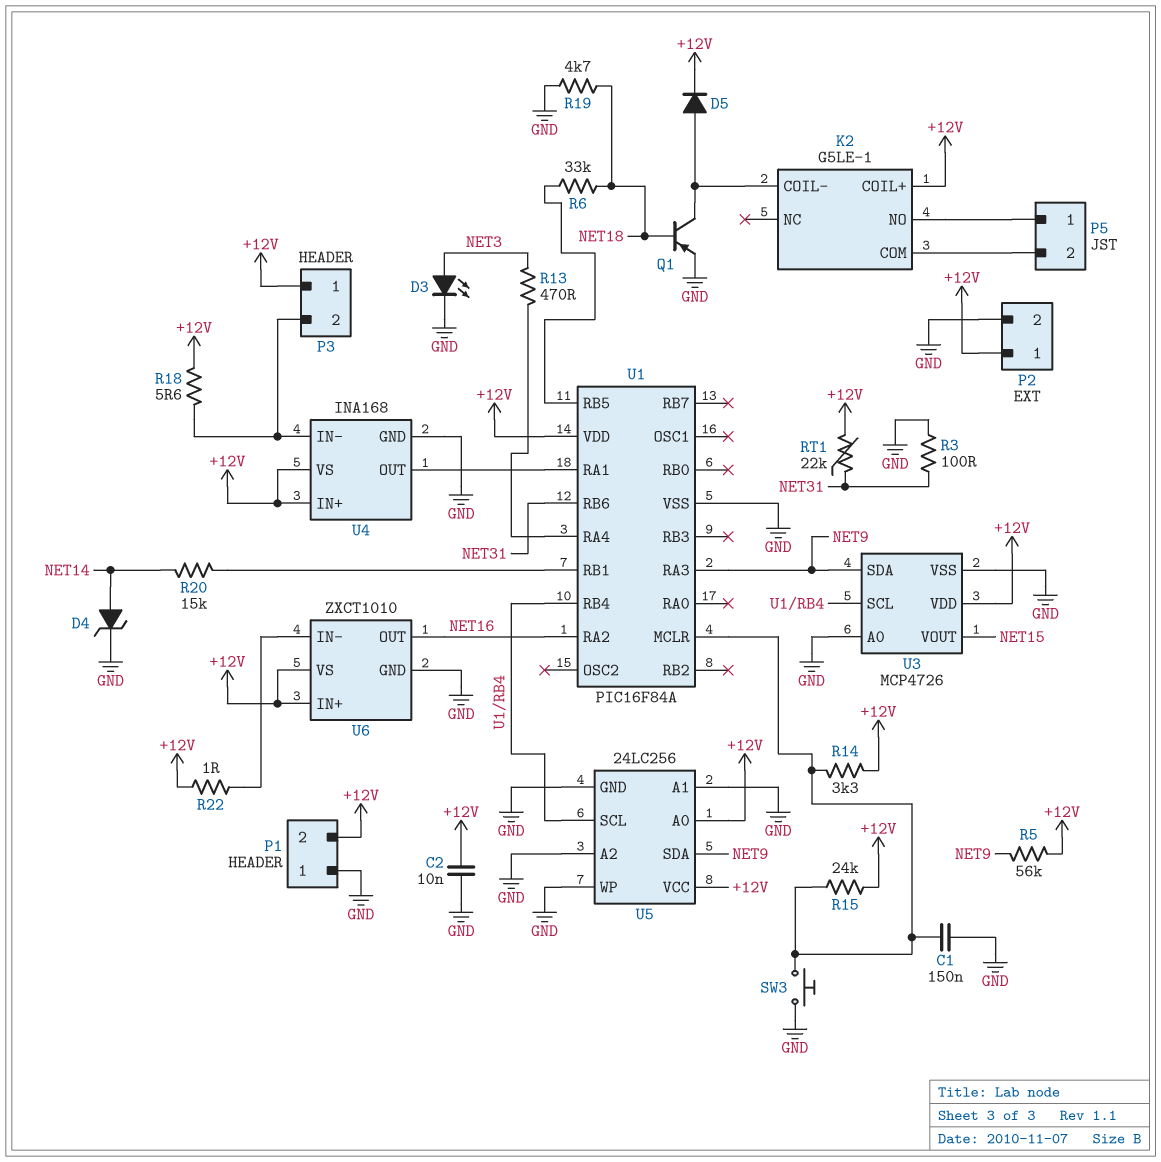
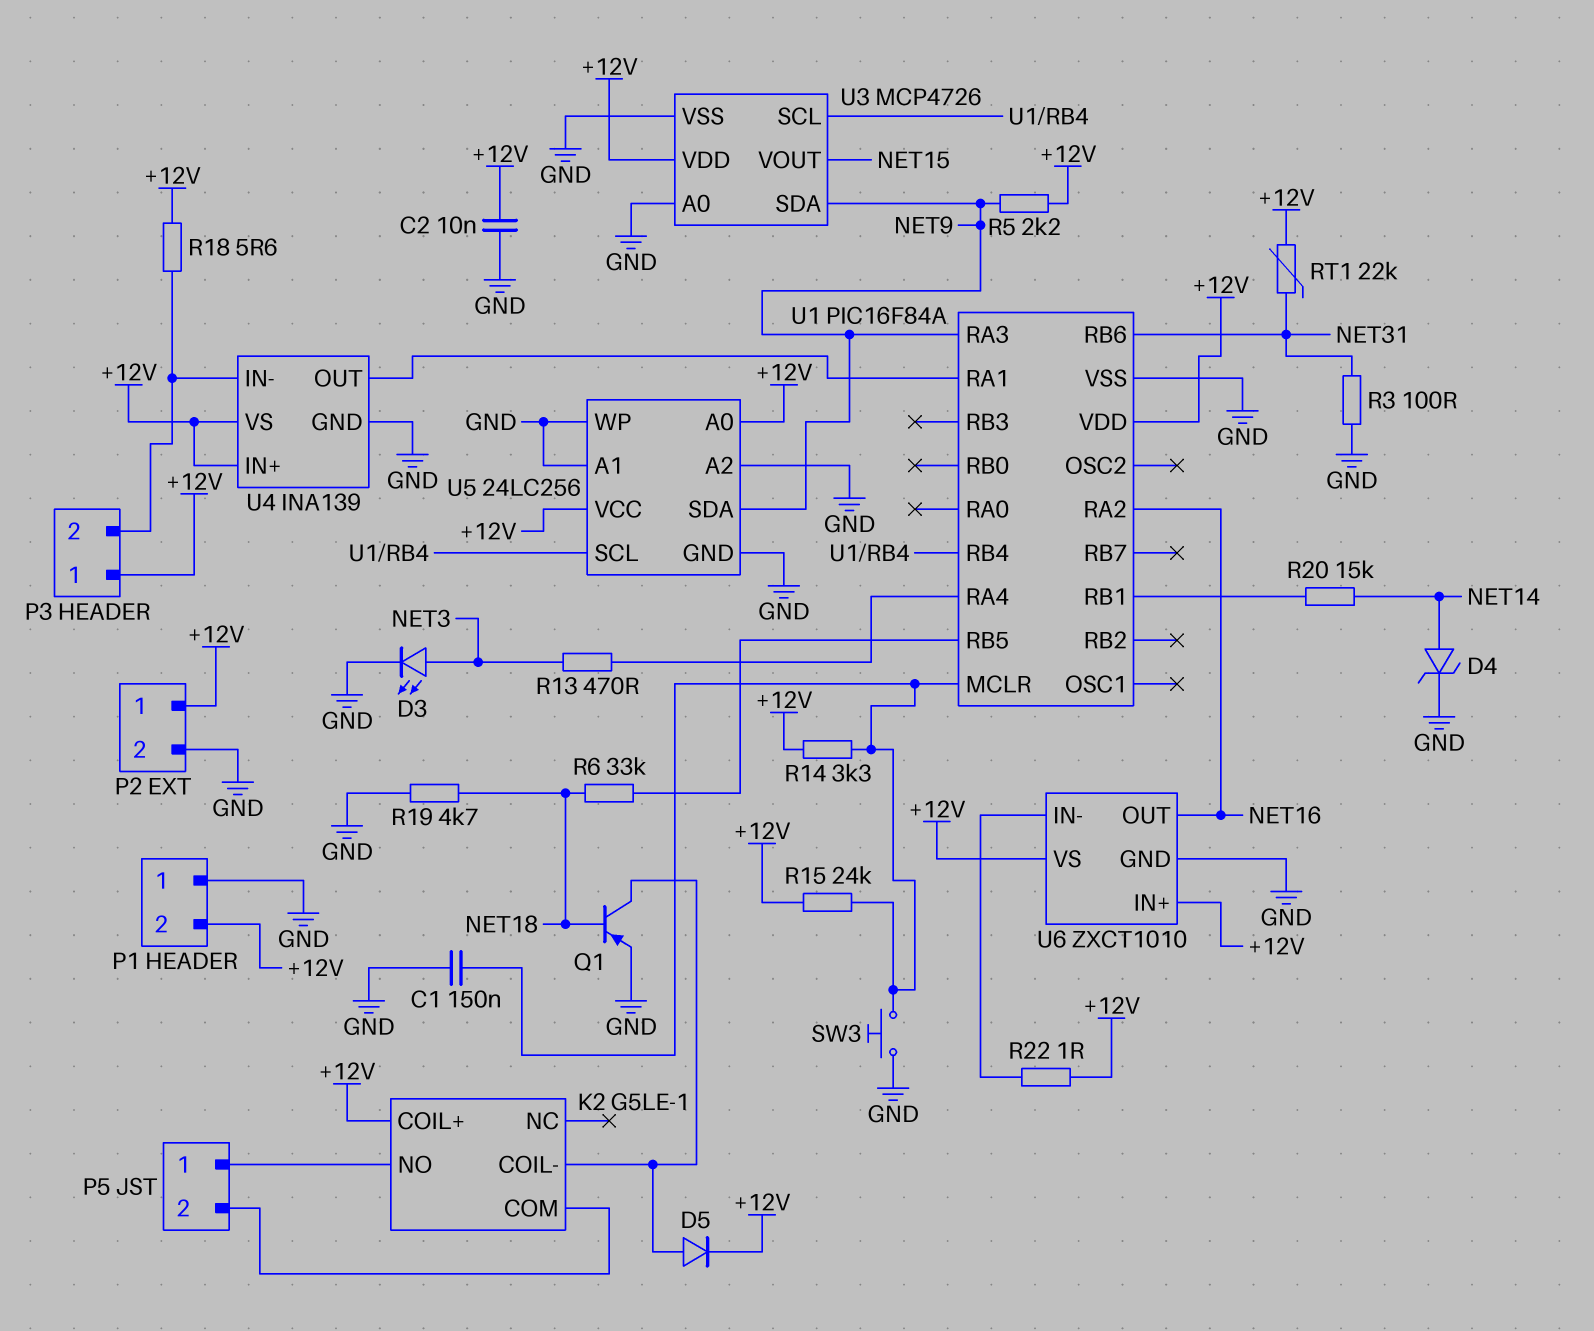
R5: 56k (+12V, NET9) -> 2.2k (+12V, NET9)
U4: INA168 -> INA139

